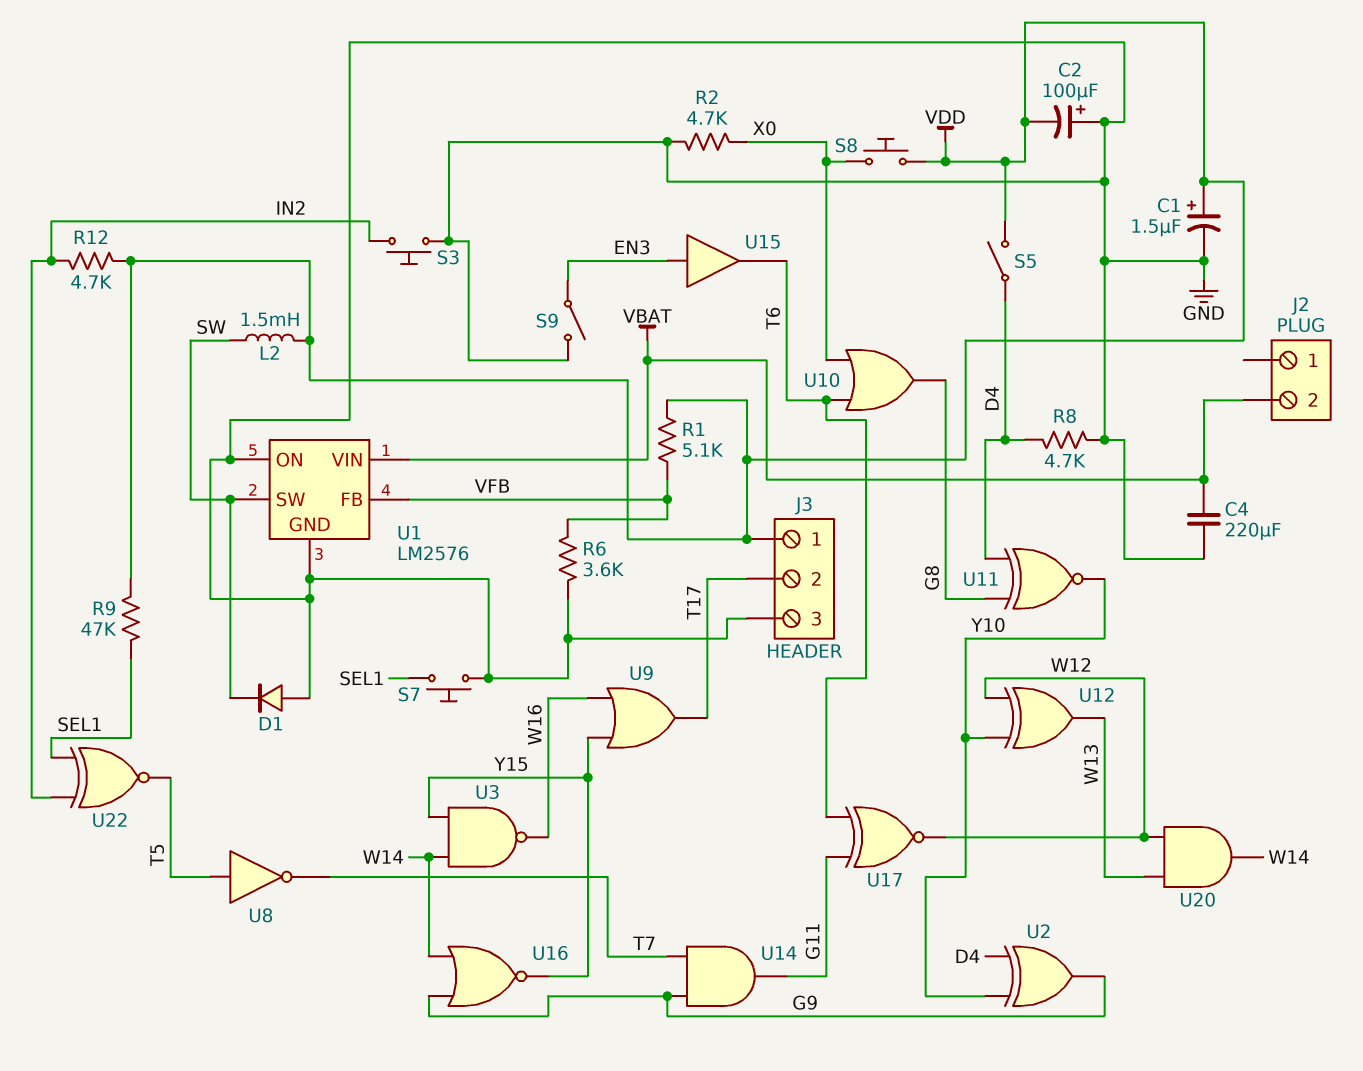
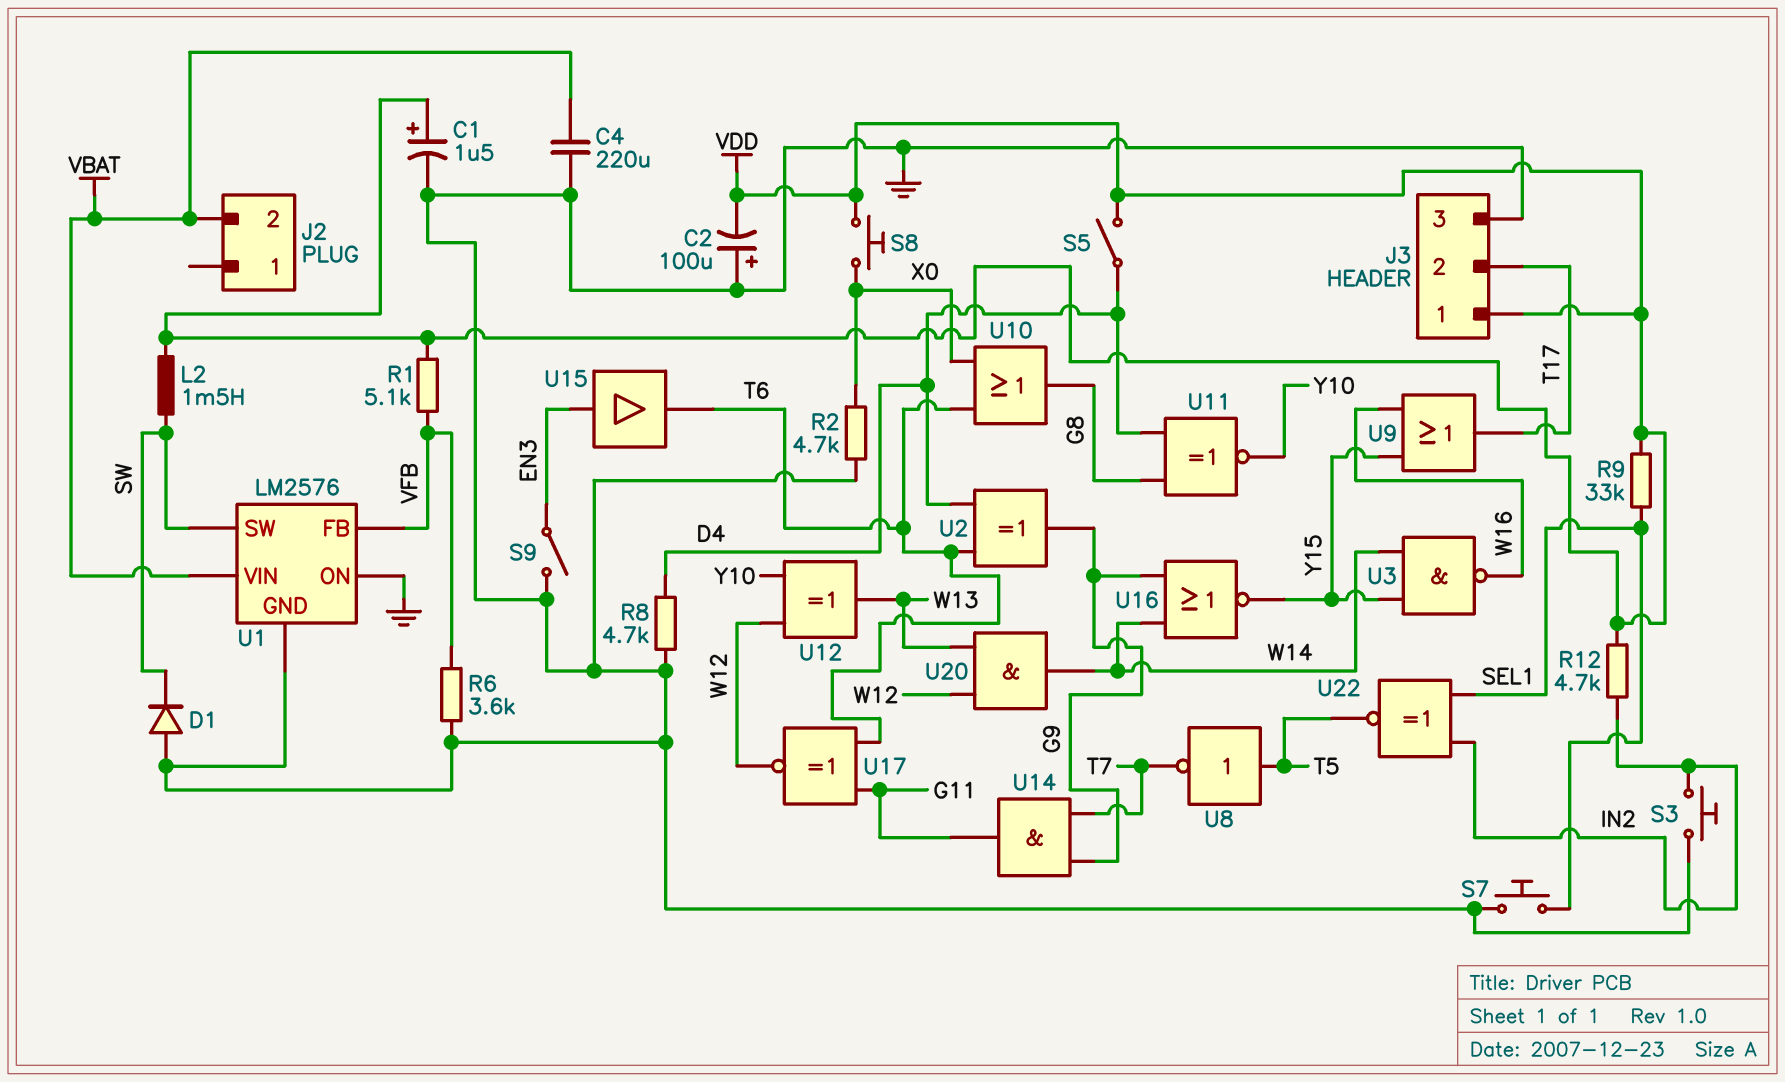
R9: 47k (SEL1, VDD) -> 33k (SEL1, VDD)
U2: XOR (in D4, in Y10, out G9) -> XOR (in D4, in T6, out G9)

